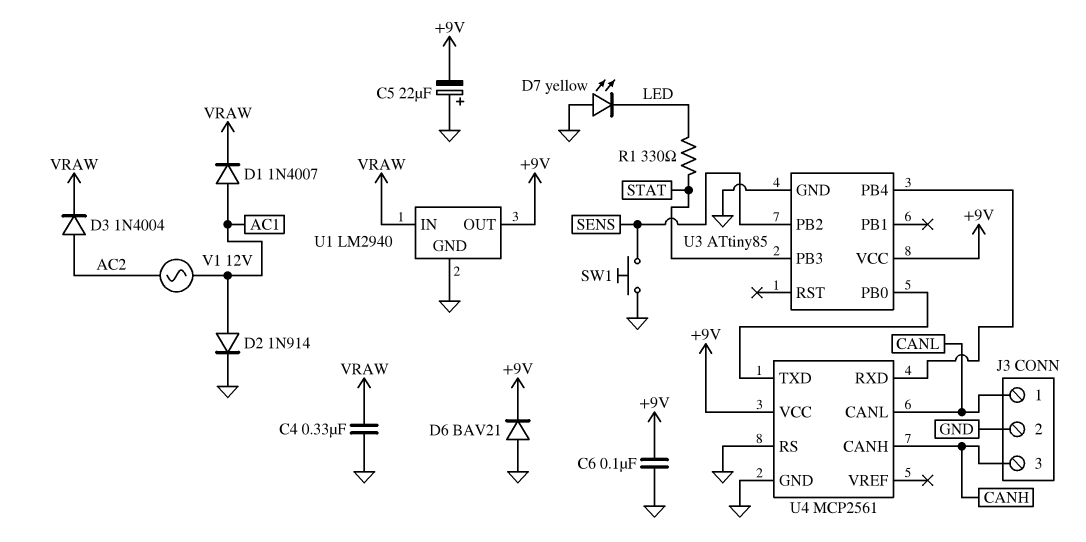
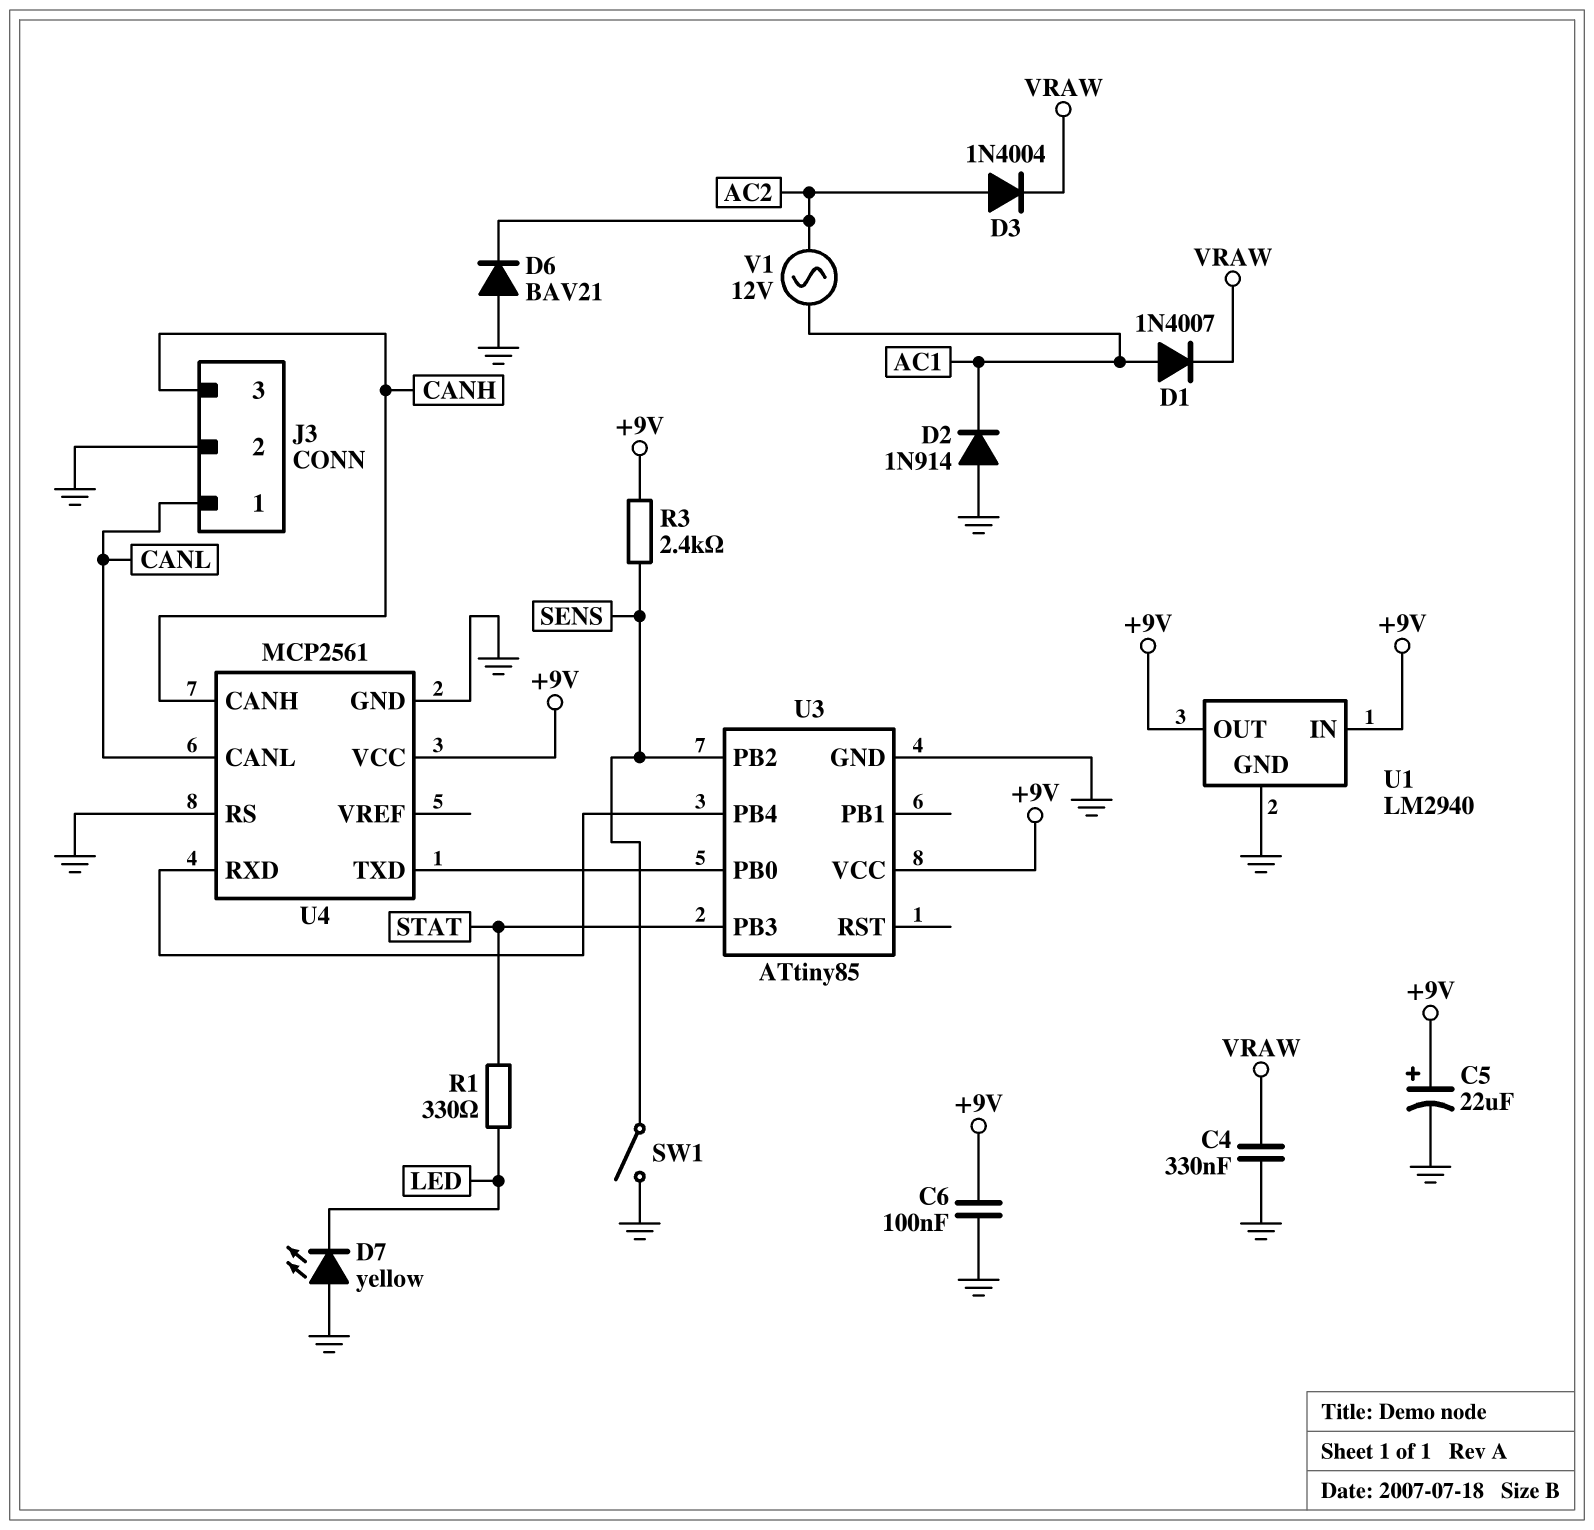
C5: 22uF (plus GND, minus +9V) -> 22uF (plus +9V, minus GND)
D2: diode 1N914 (A AC1, K GND) -> diode 1N914 (A GND, K AC1)
D6: diode BAV21 (A GND, K +9V) -> diode BAV21 (A GND, K AC2)
R3: none -> 2.4k (+9V, SENS)
SW1: button (GND, SENS) -> switch (GND, SENS)
U1 pin IN: VRAW -> +9V

